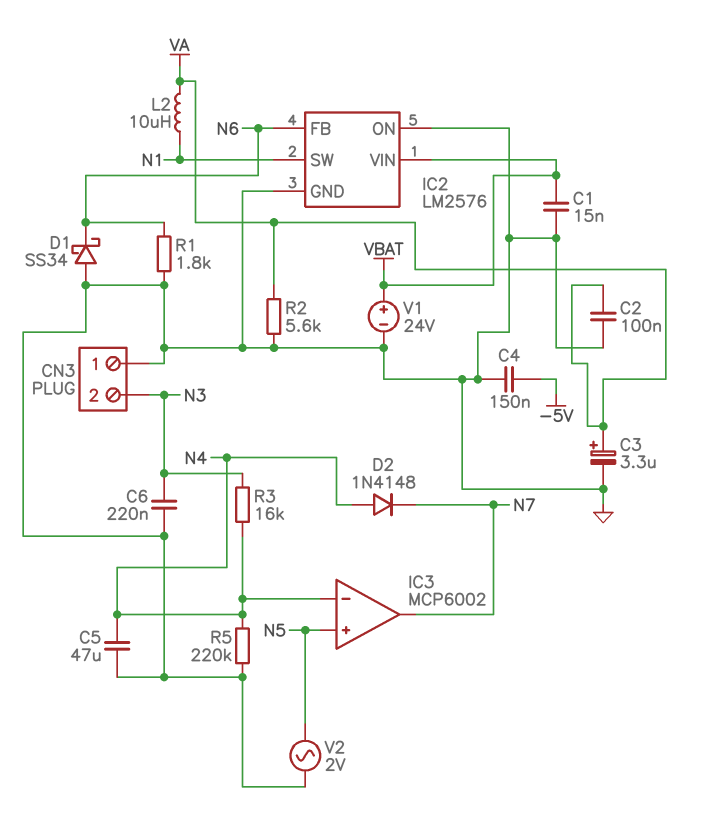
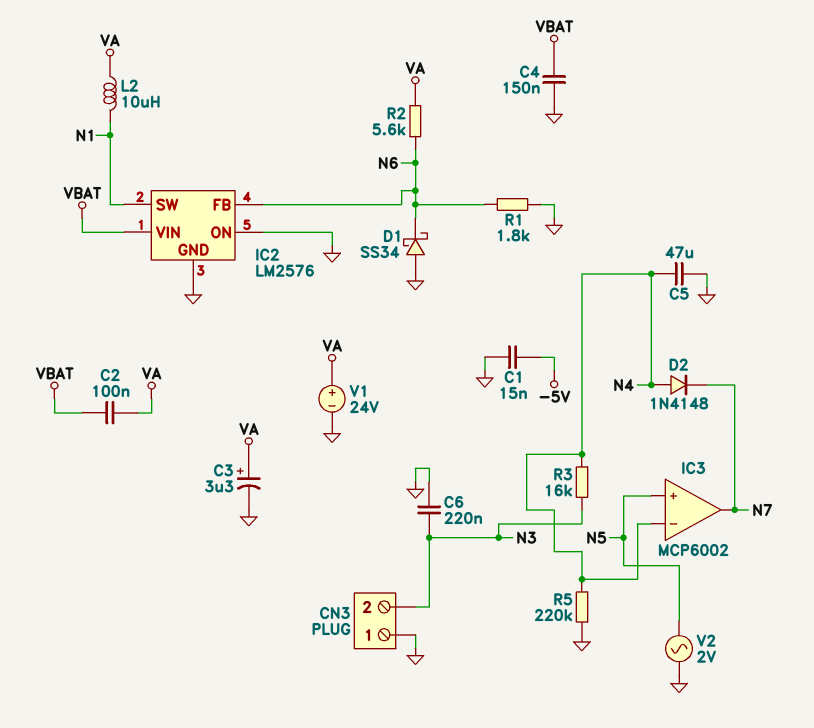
C1: 15nF (GND, VBAT) -> 15nF (-5V, GND)
C2: 100nF (GND, VA) -> 100nF (VA, VBAT)
C4: 150nF (-5V, GND) -> 150nF (GND, VBAT)
R2: 5.6k (GND, VA) -> 5.6k (N6, VA)
V1: 24V (plus VBAT, minus GND) -> 24V (plus VA, minus GND)

